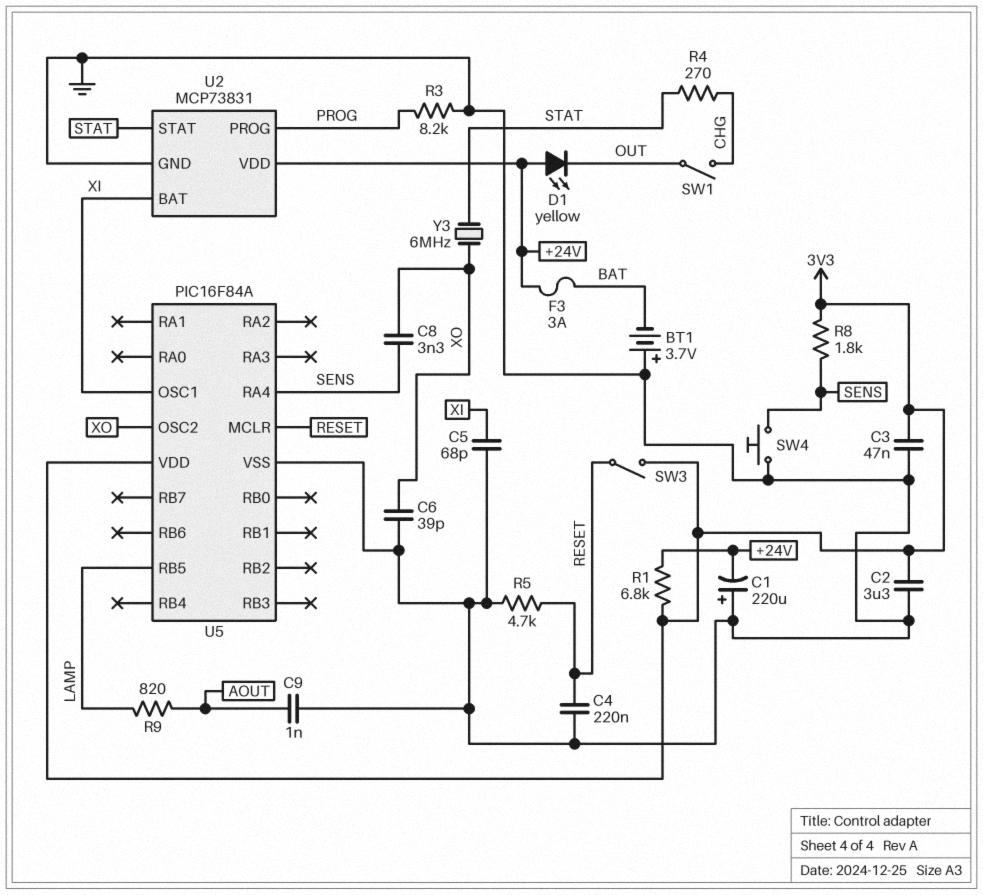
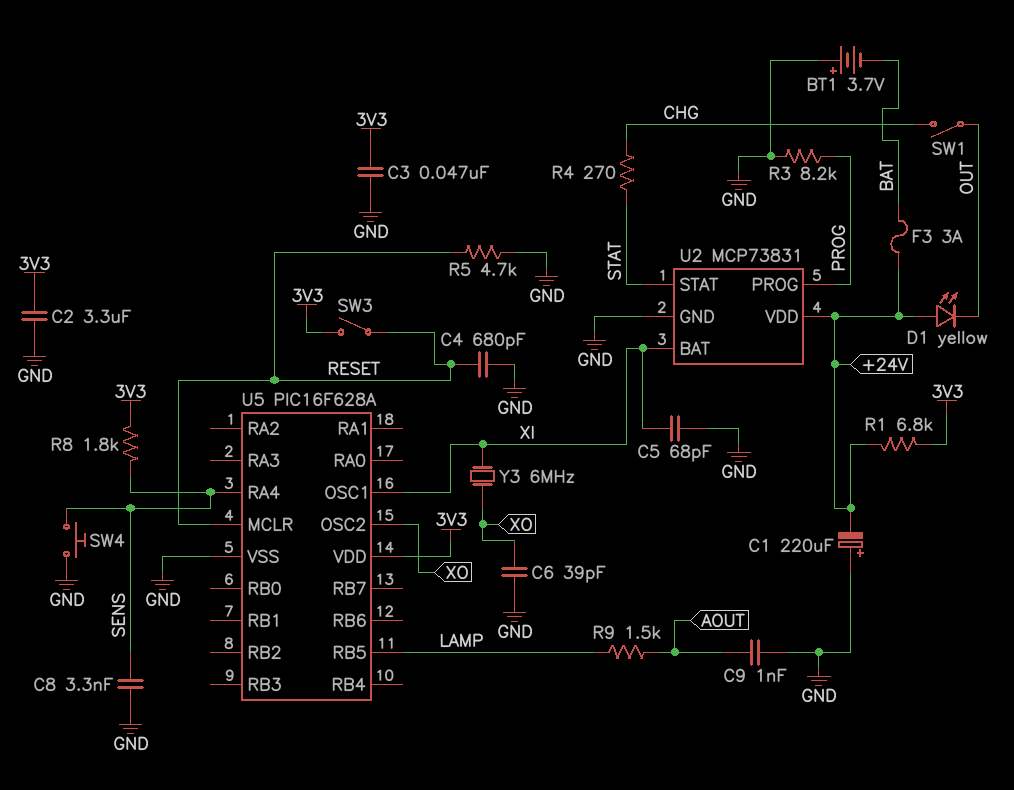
C4: 220nF (GND, RESET) -> 680pF (GND, RESET)
C8: 3.3nF (SENS, XO) -> 3.3nF (GND, SENS)
R9: 820 (AOUT, LAMP) -> 1.5k (AOUT, LAMP)
U5: PIC16F84A -> PIC16F628A
Y3: 6MHz (STAT, XO) -> 6MHz (XI, XO)

